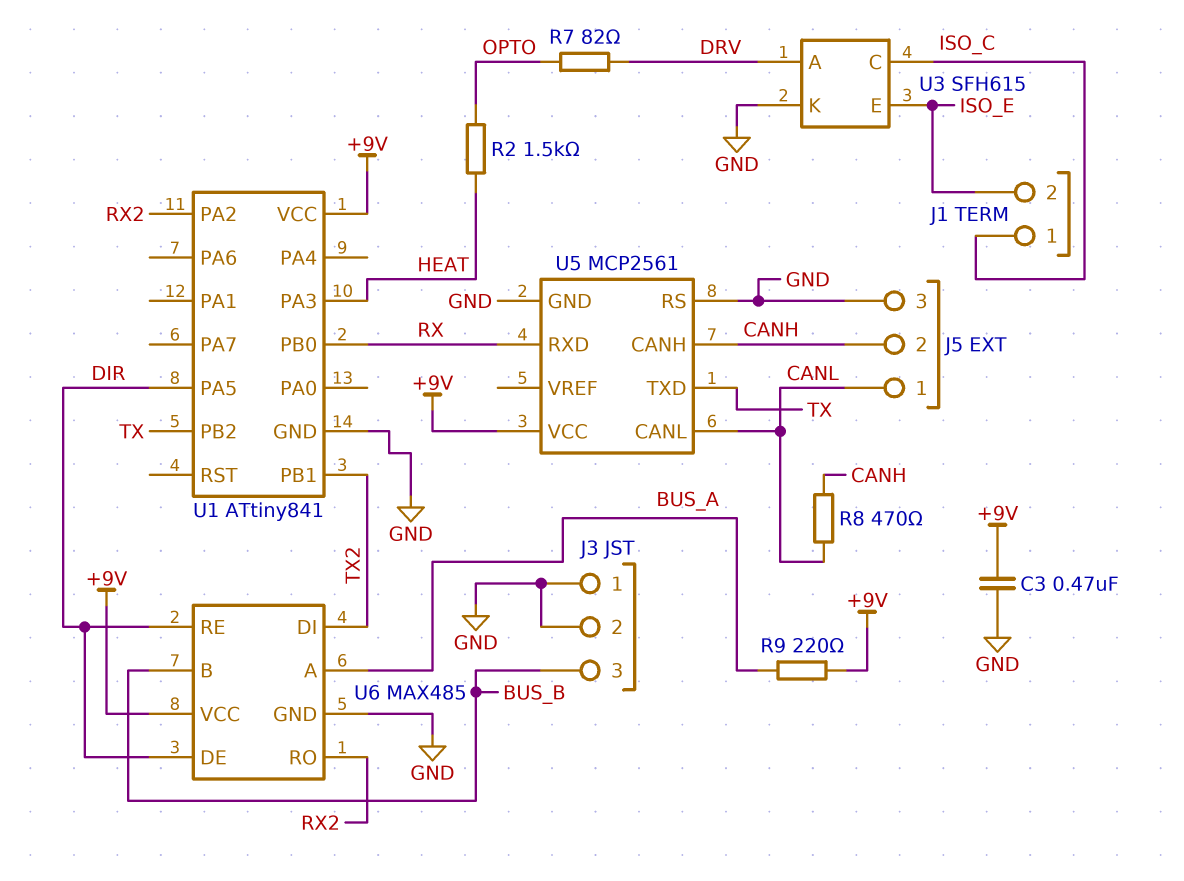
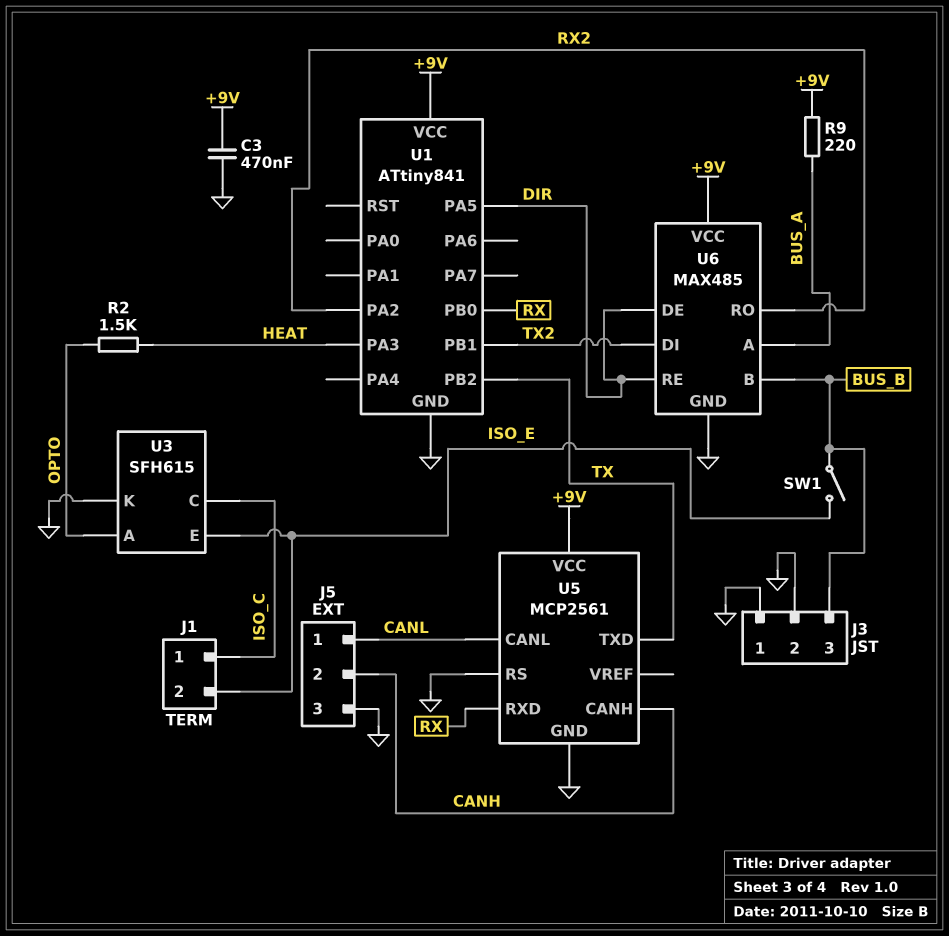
R7: 82 (DRV, OPTO) -> none
R8: 470 (CANH, CANL) -> none
SW1: none -> switch (BUS_B, ISO_E)
U3 pin A: DRV -> OPTO

